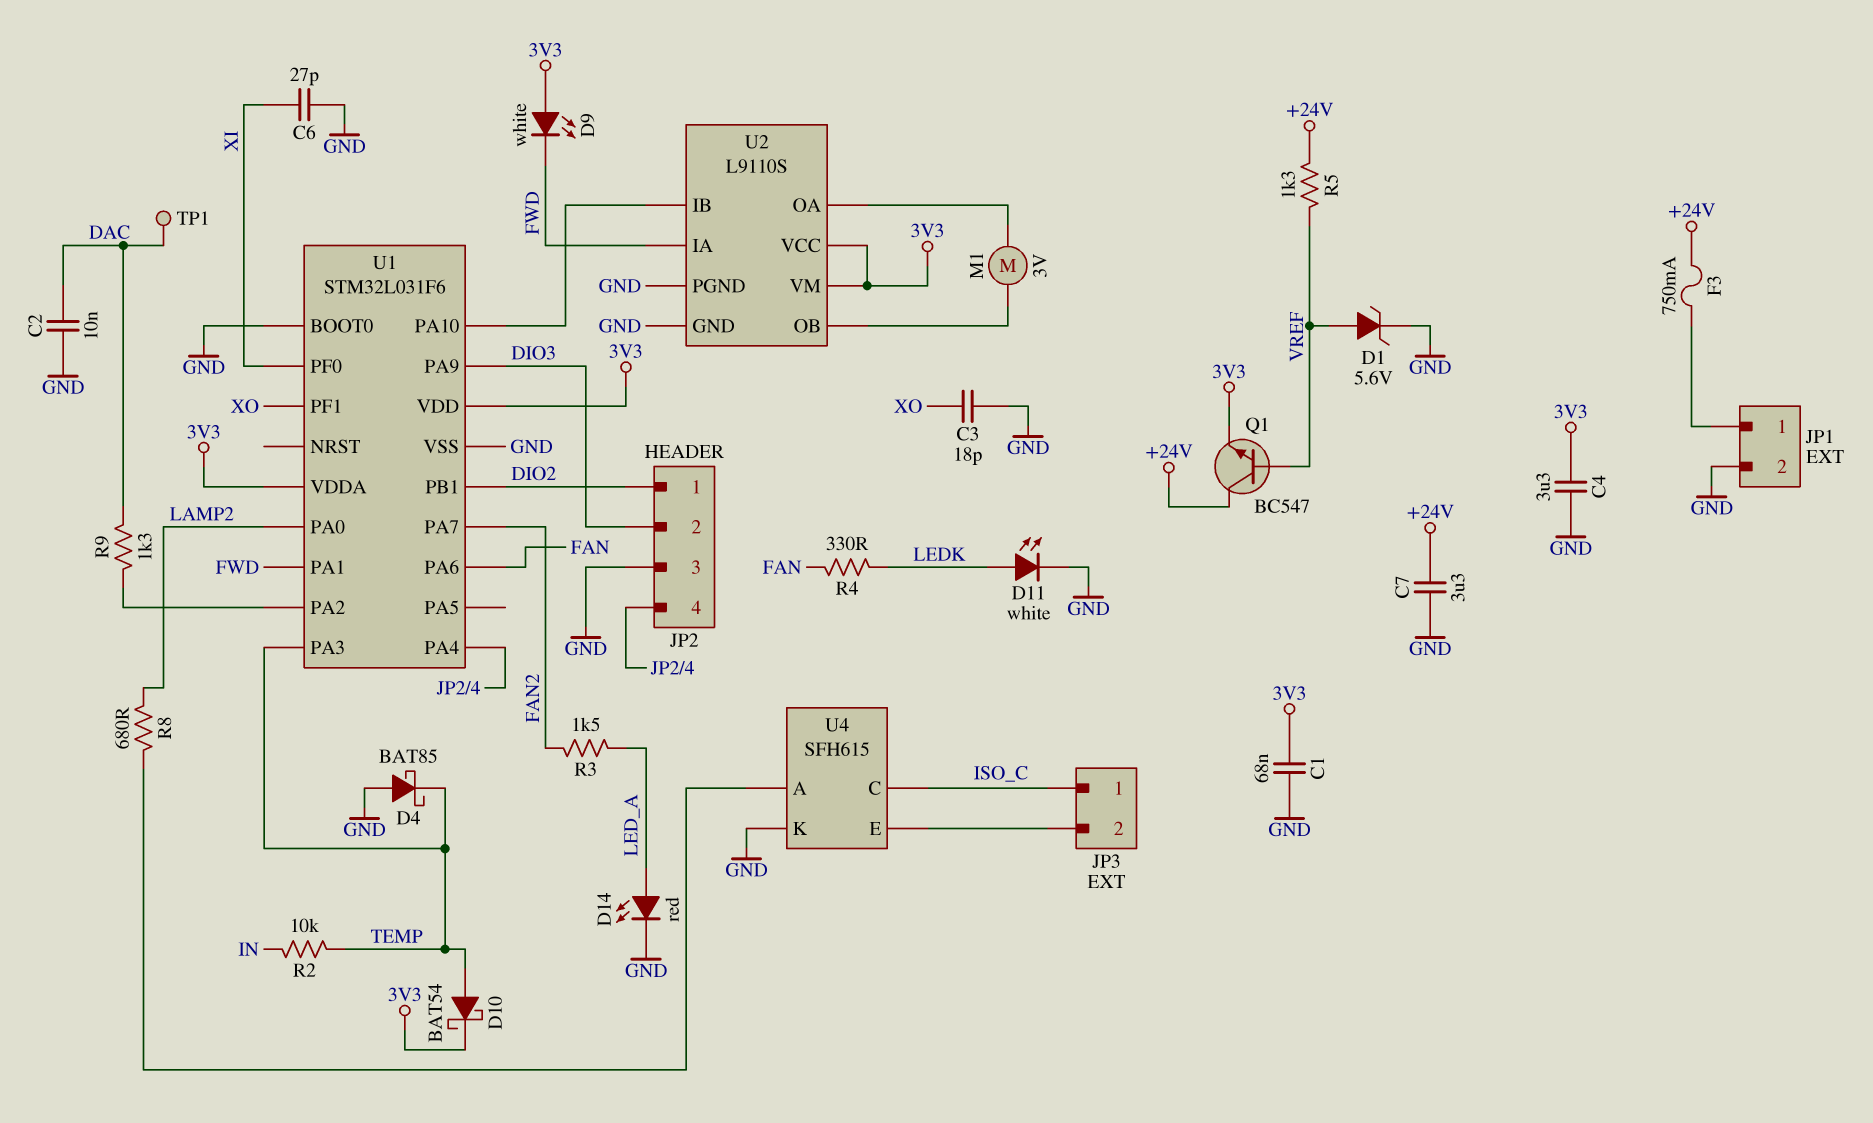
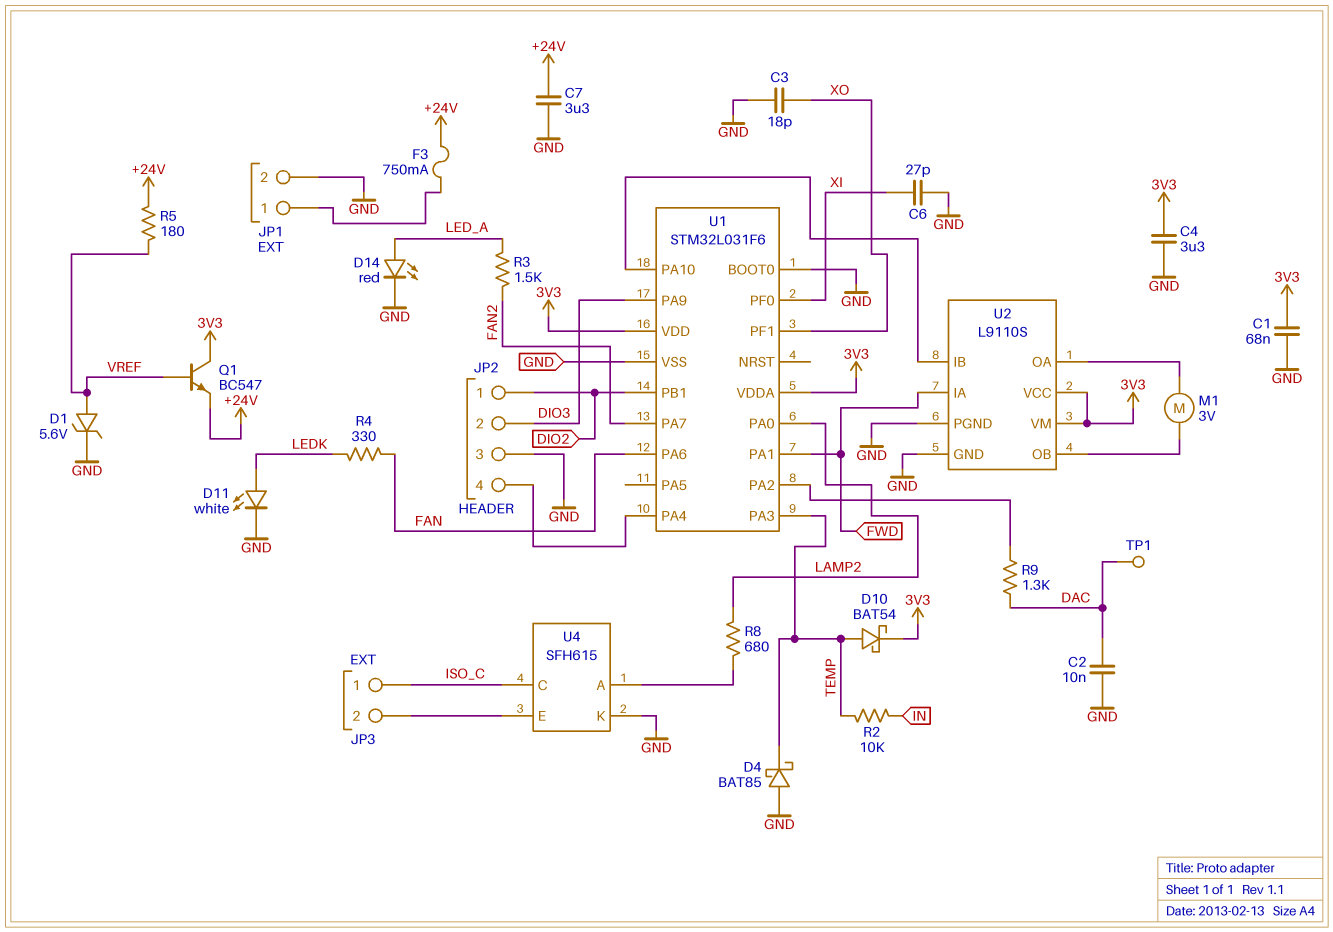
D9: LED white (A 3V3, K FWD) -> none
Q1: NPN BC547 (B VREF, C +24V, E 3V3) -> NPN BC547 (B VREF, C 3V3, E +24V)
R5: 1.3k (+24V, VREF) -> 180 (+24V, VREF)

